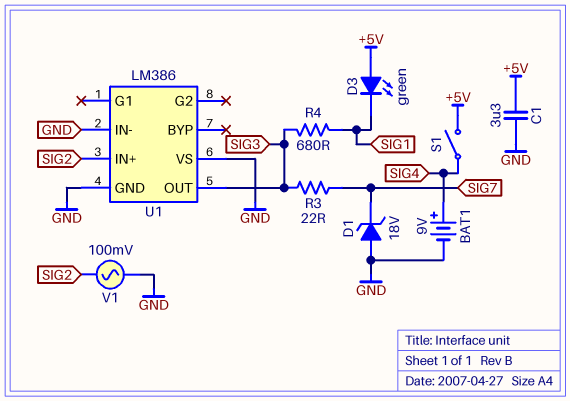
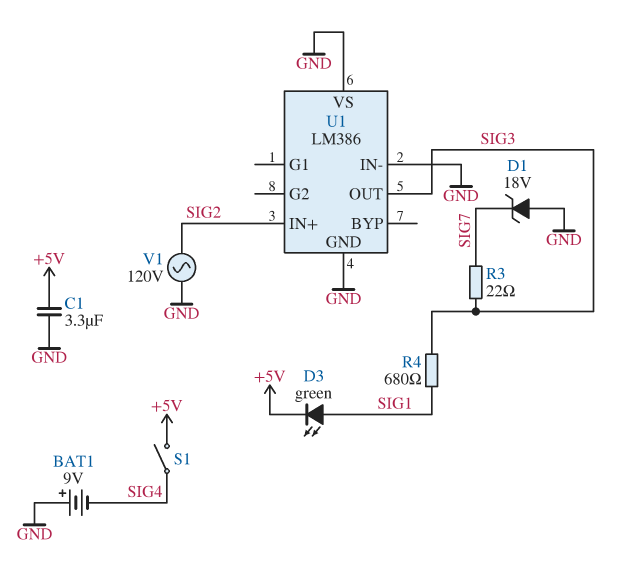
BAT1: 9V (plus SIG4, minus GND) -> 9V (plus GND, minus SIG4)
D3: LED green (A +5V, K SIG1) -> LED green (A SIG1, K +5V)
V1: AC 100mV (GND, SIG2) -> AC 120V (GND, SIG2)

